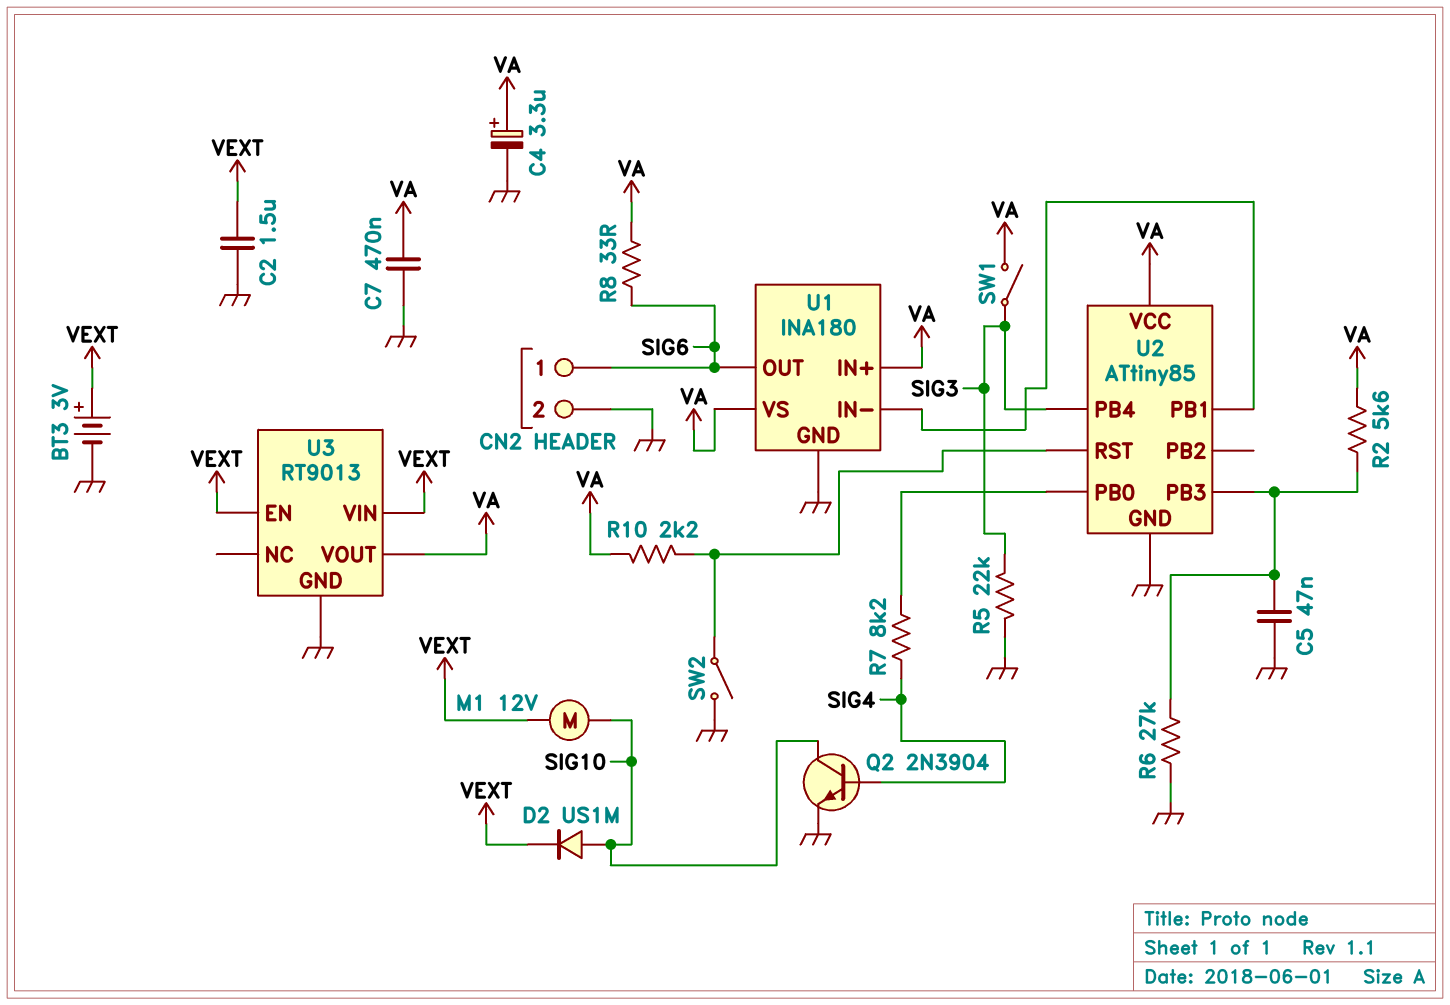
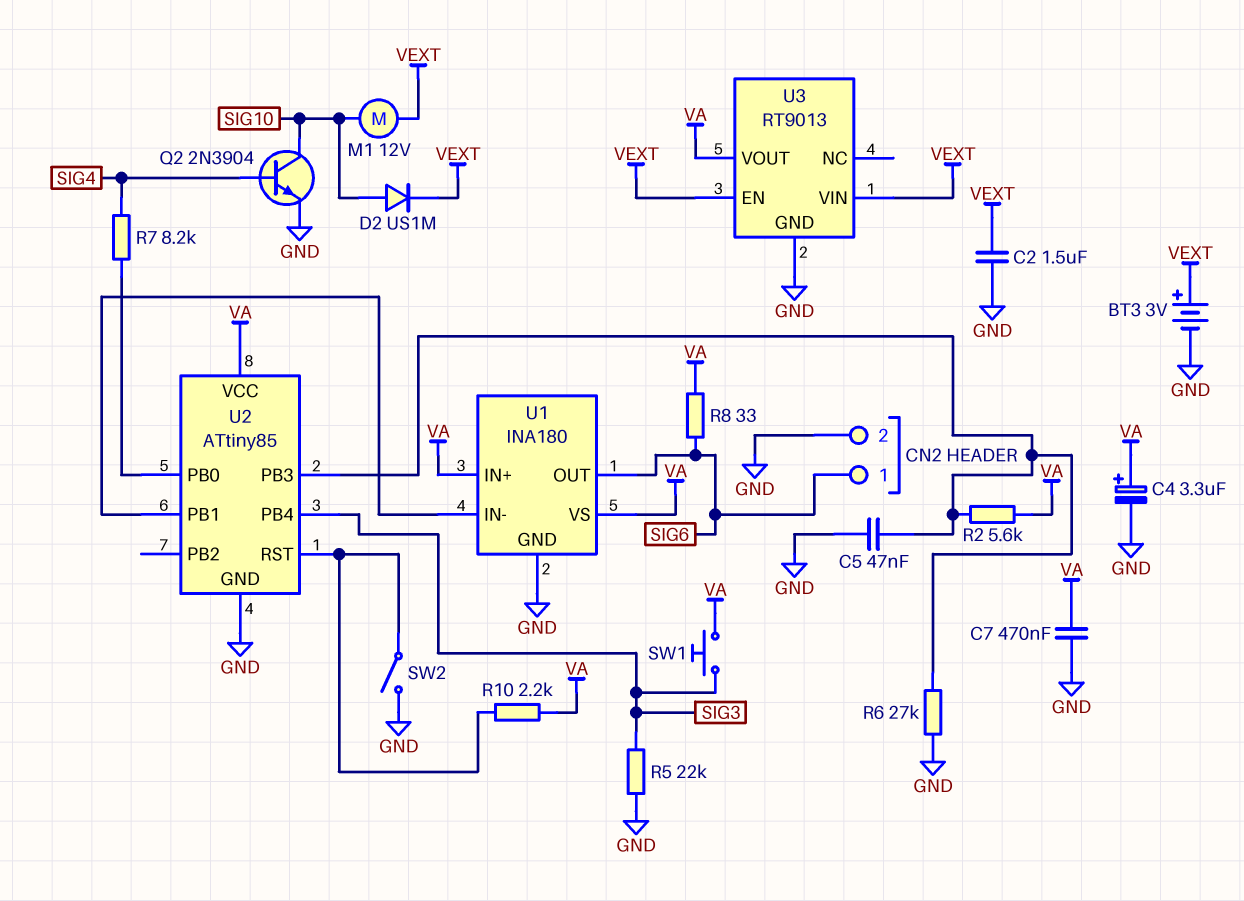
SW1: switch (SIG3, VA) -> button (SIG3, VA)

